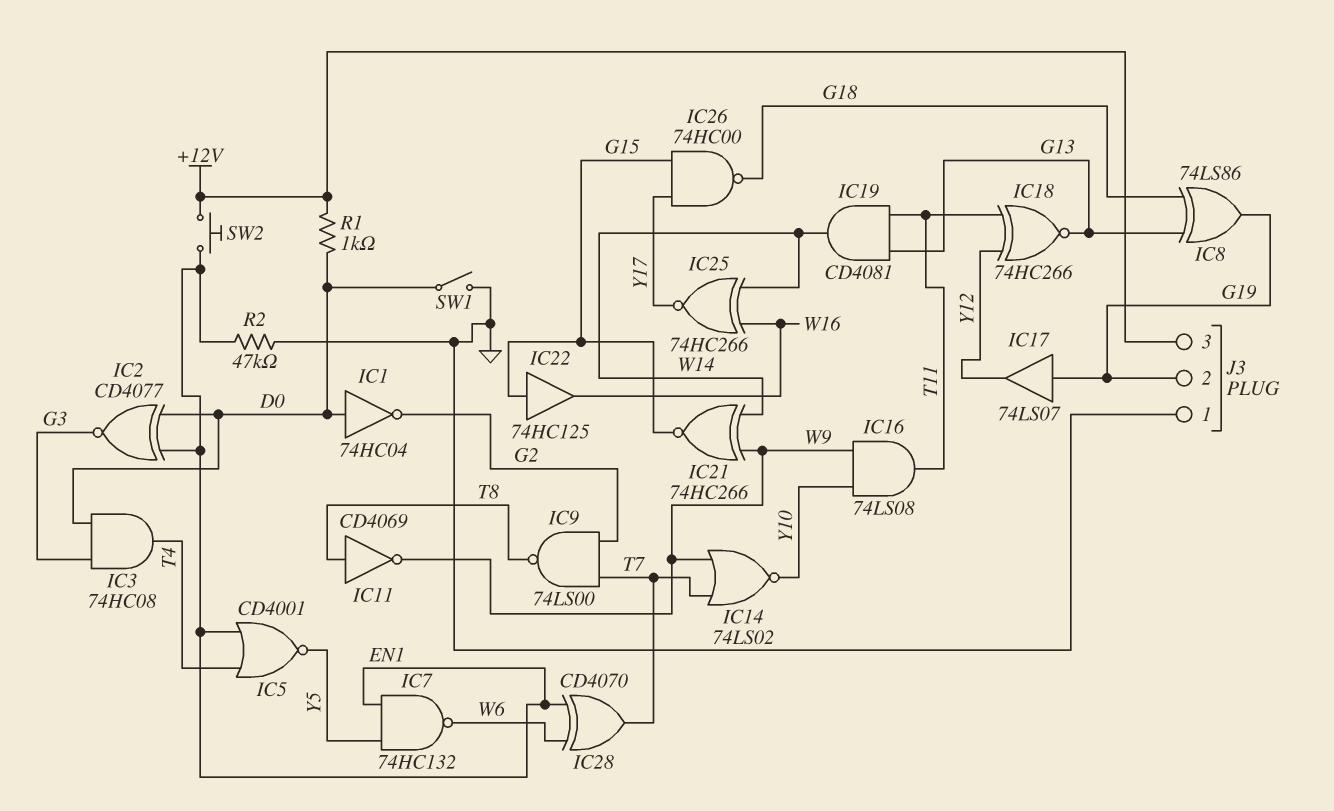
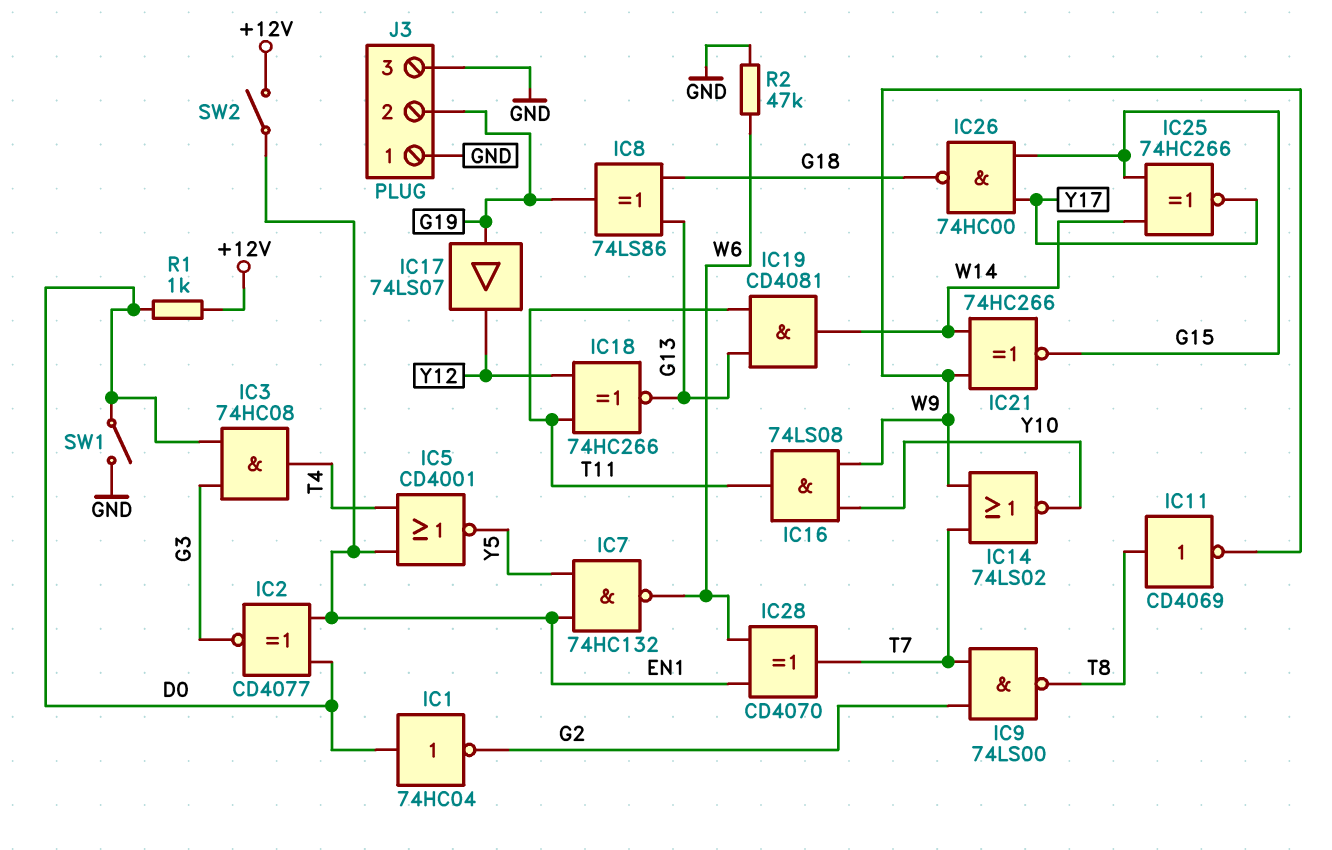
IC22: buffer 74HC125 (in G15, out W16) -> none
IC25: XNOR 74HC266 (in W14, in W16, out Y17) -> XNOR 74HC266 (in G15, in W14, out Y17)
J3 pin 3: +12V -> GND
R2: 47k (EN1, GND) -> 47k (GND, W6)
SW2: button (+12V, EN1) -> switch (+12V, EN1)

